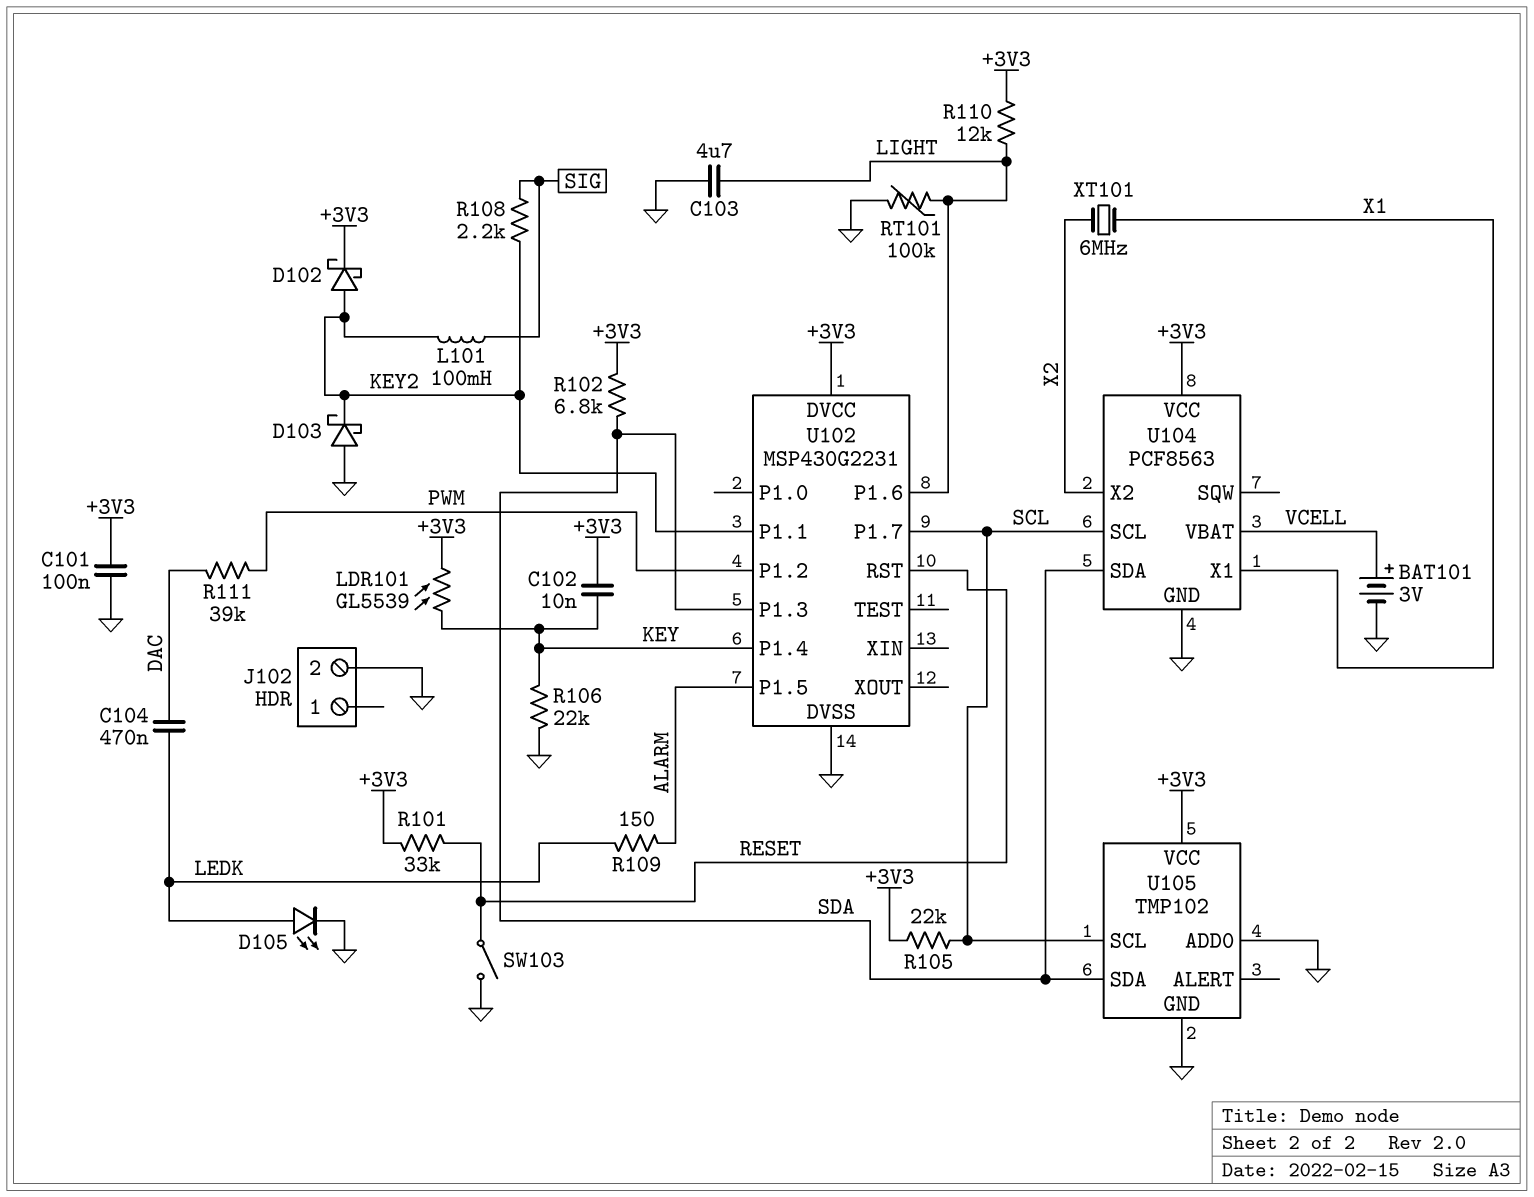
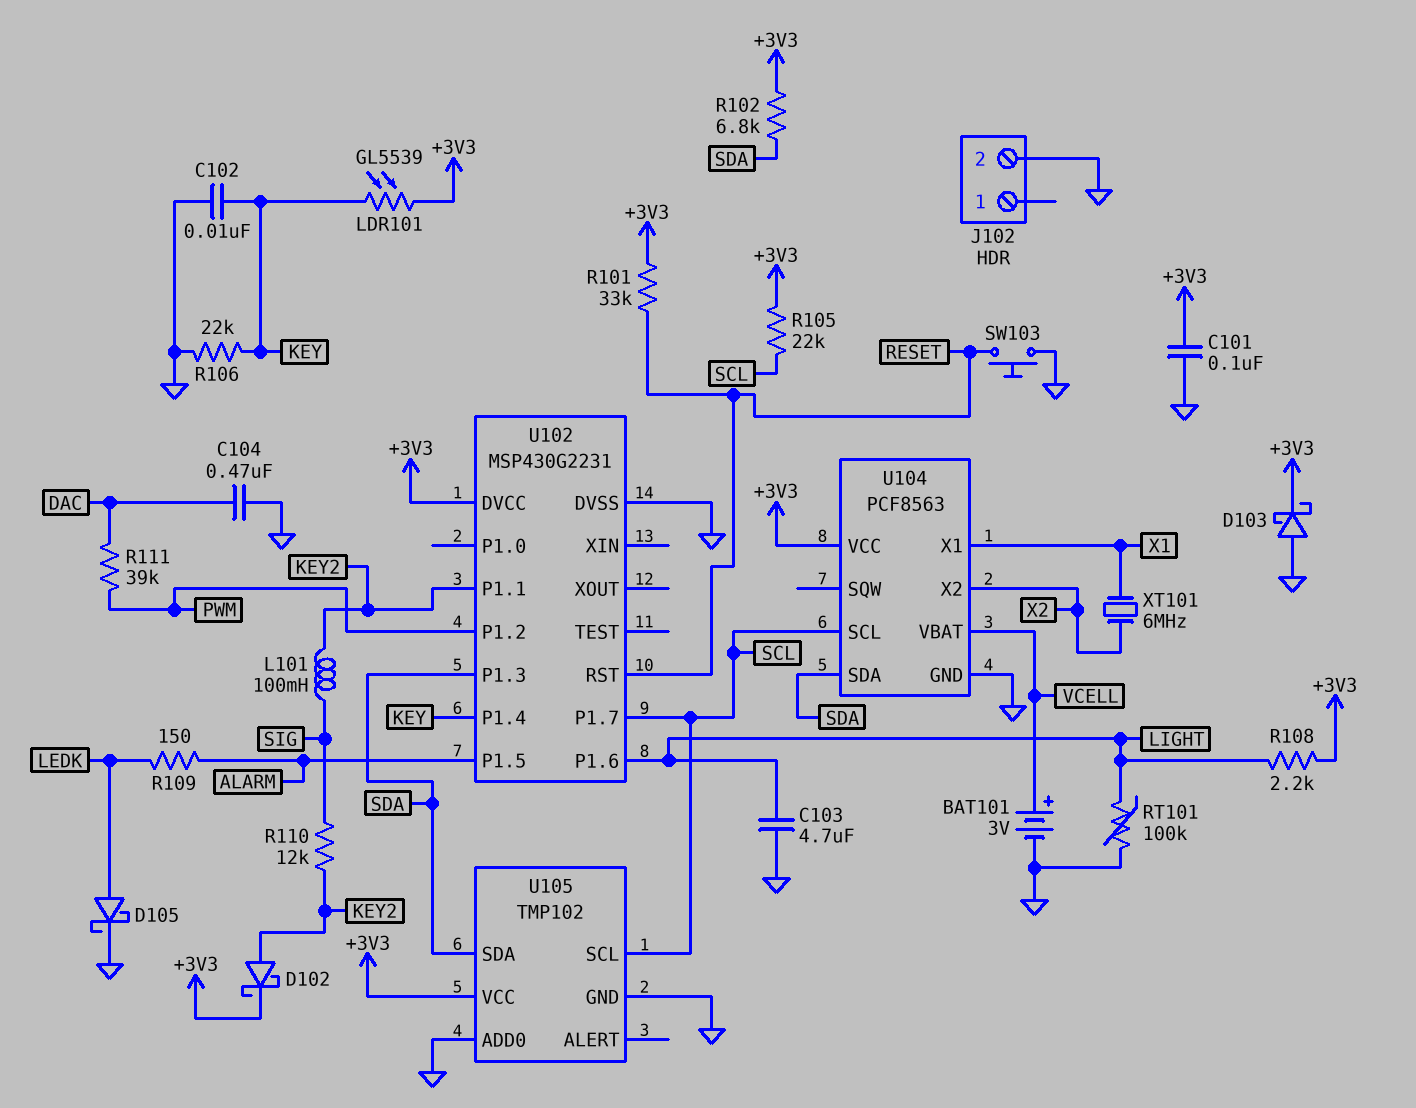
C102: 10nF (+3V3, KEY) -> 10nF (GND, KEY)
C104: 470nF (DAC, LEDK) -> 470nF (DAC, GND)
D103: schottky (A GND, K KEY2) -> schottky (A GND, K +3V3)
D105: LED (A LEDK, K GND) -> schottky (A LEDK, K GND)
R108: 2.2k (KEY2, SIG) -> 2.2k (+3V3, LIGHT)
R110: 12k (+3V3, LIGHT) -> 12k (KEY2, SIG)
SW103: switch (GND, RESET) -> button (GND, RESET)

